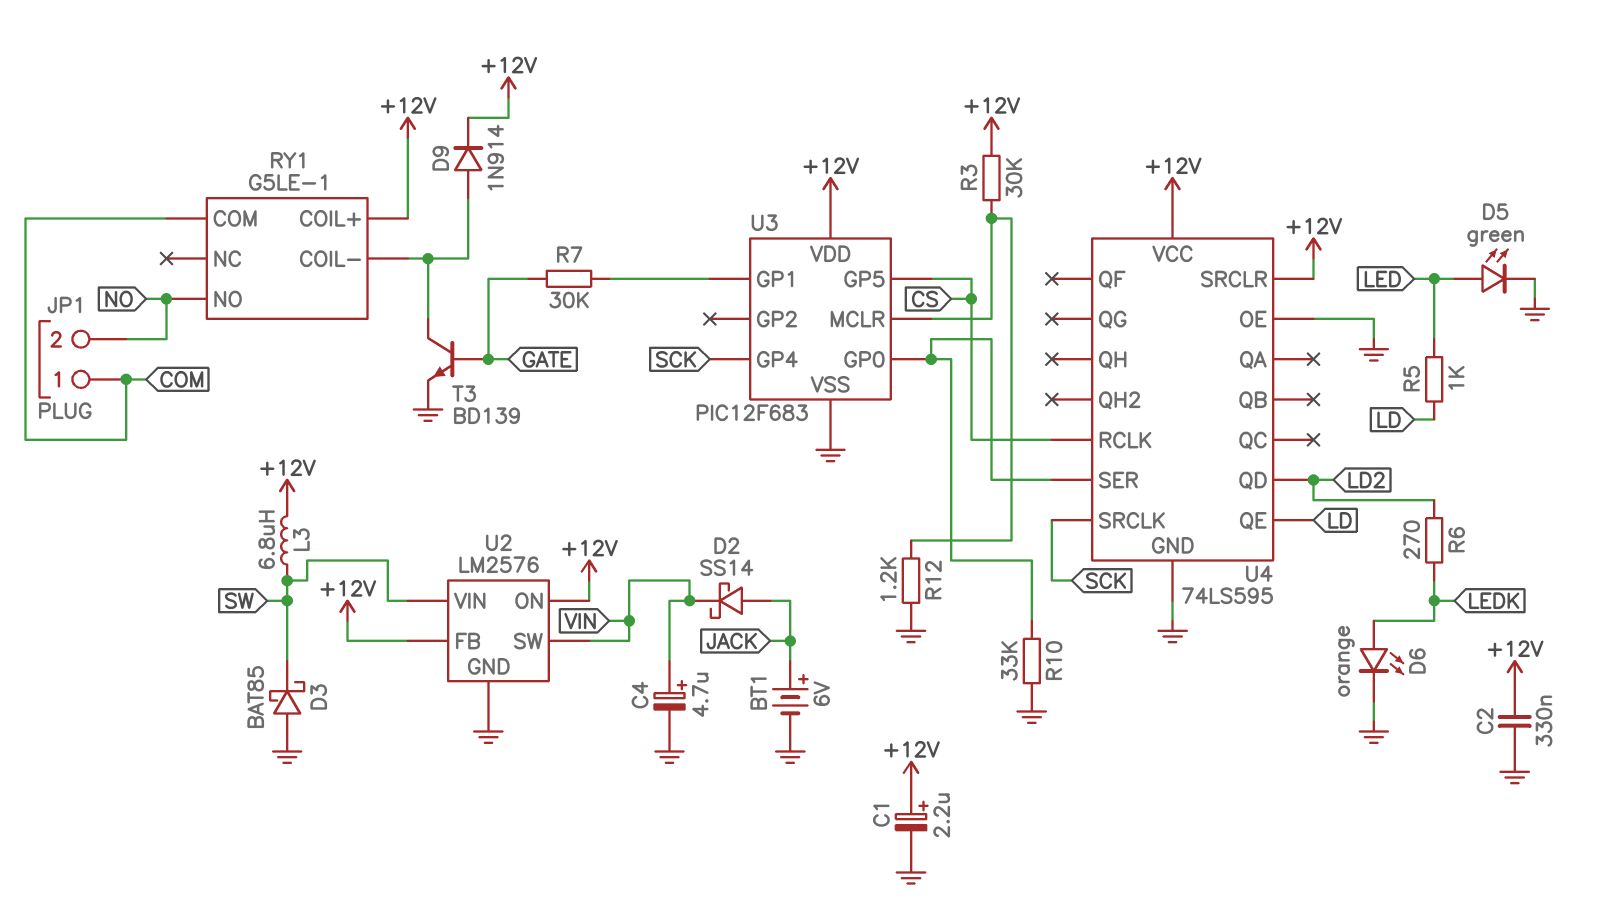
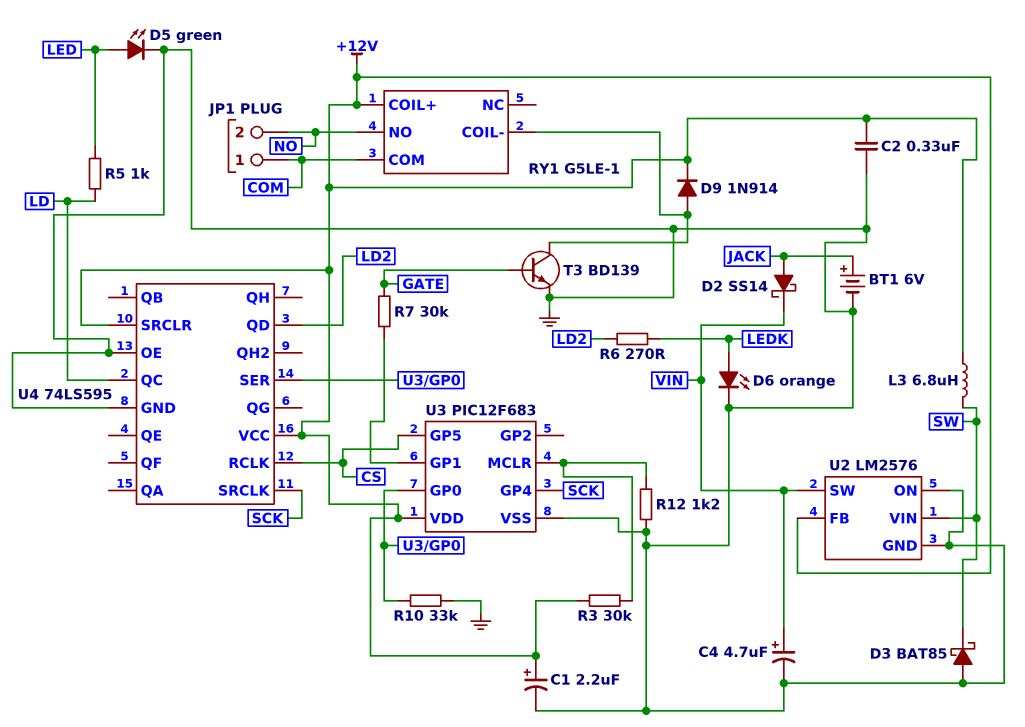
U2 pin ON: +12V -> GND
U4 pin QC: none -> LD
U4 pin QE: LD -> none

